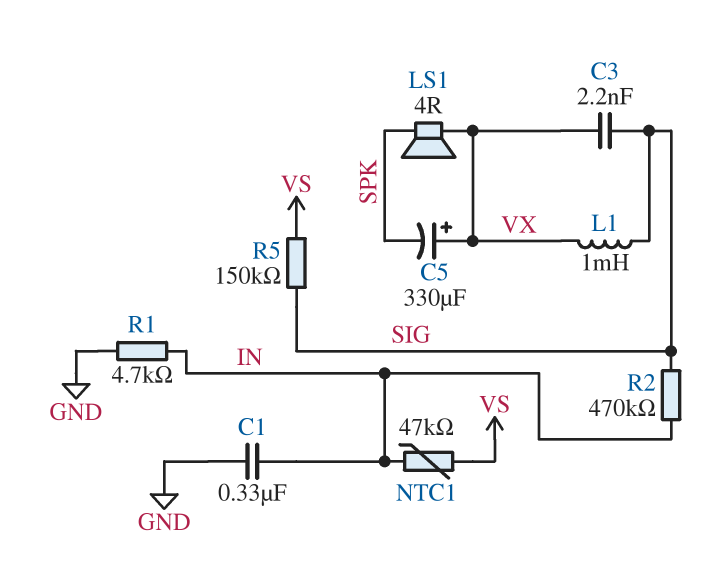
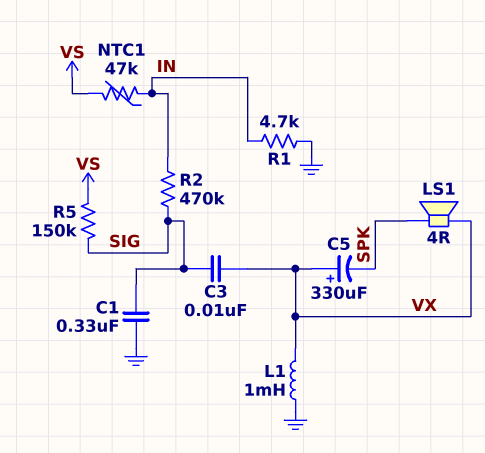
C1: 330nF (GND, IN) -> 330nF (GND, SIG)
C3: 2.2nF (SIG, VX) -> 10nF (SIG, VX)
L1: 1mH (SIG, VX) -> 1mH (GND, VX)

